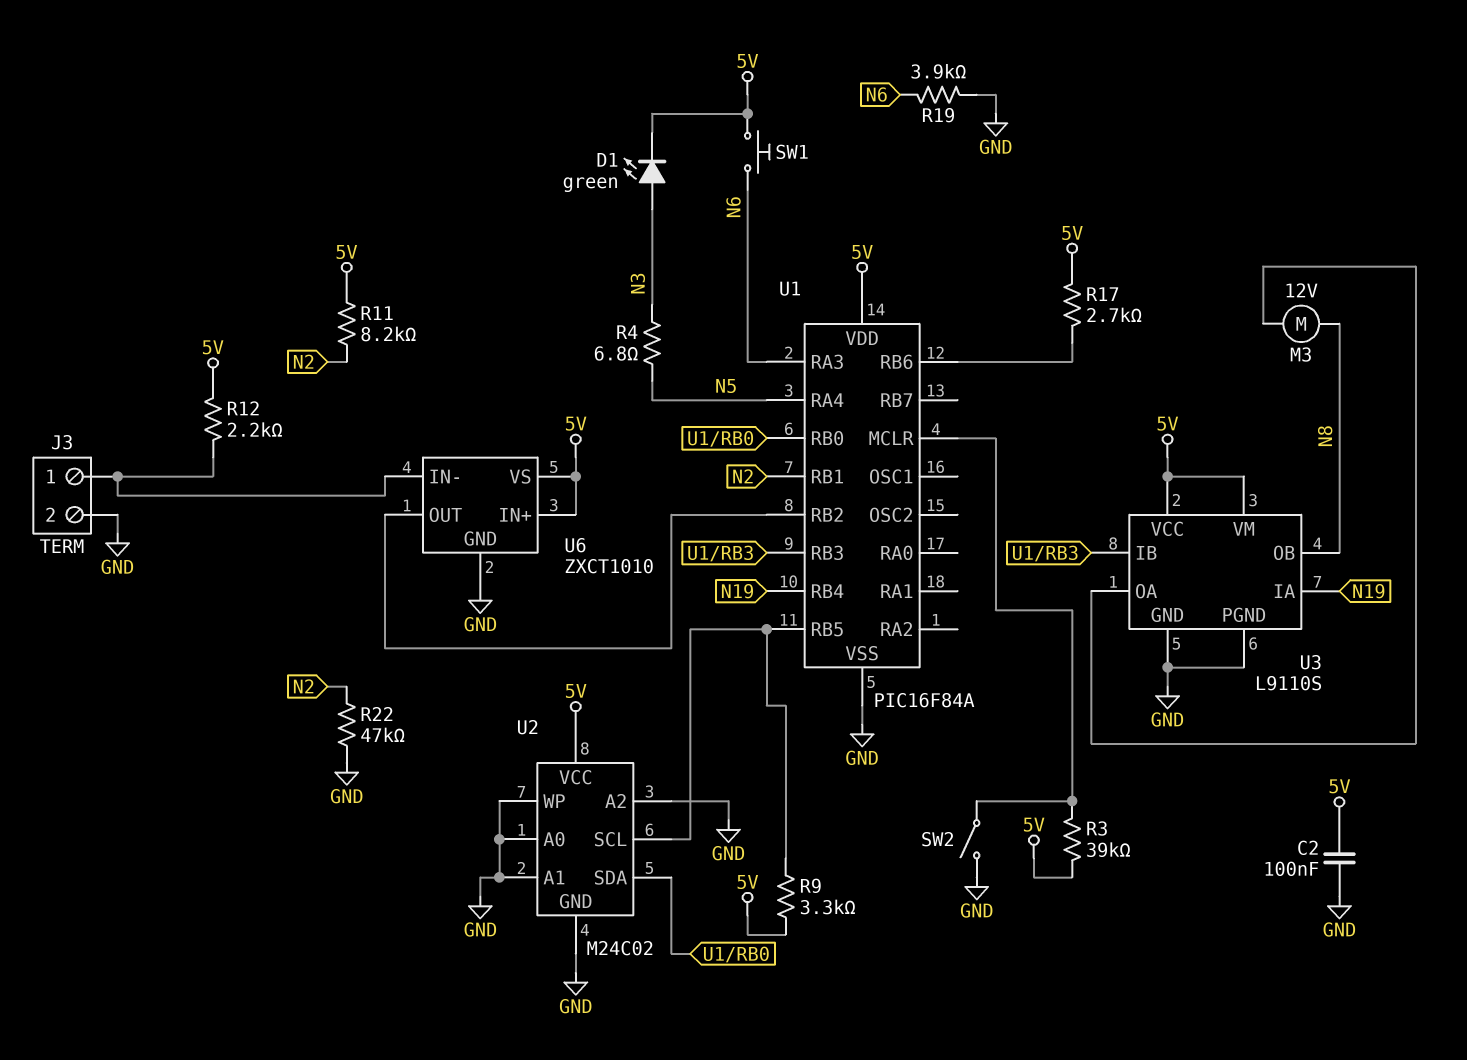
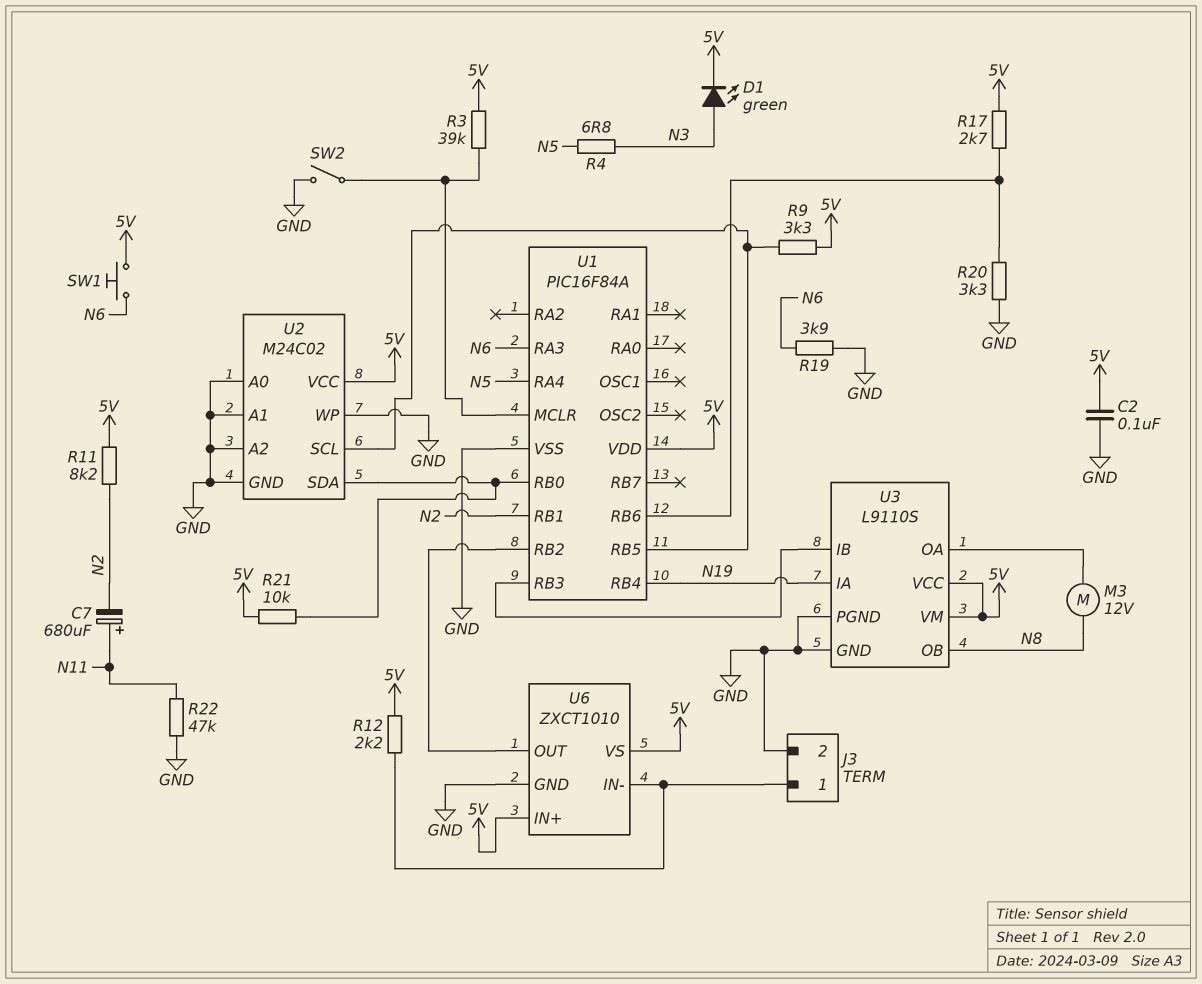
C7: none -> 680uF (plus N11, minus N2)
R20: none -> 3.3k (GND, U1/RB6)
R21: none -> 10k (5V, U1/RB0)
R22: 47k (GND, N2) -> 47k (GND, N11)

